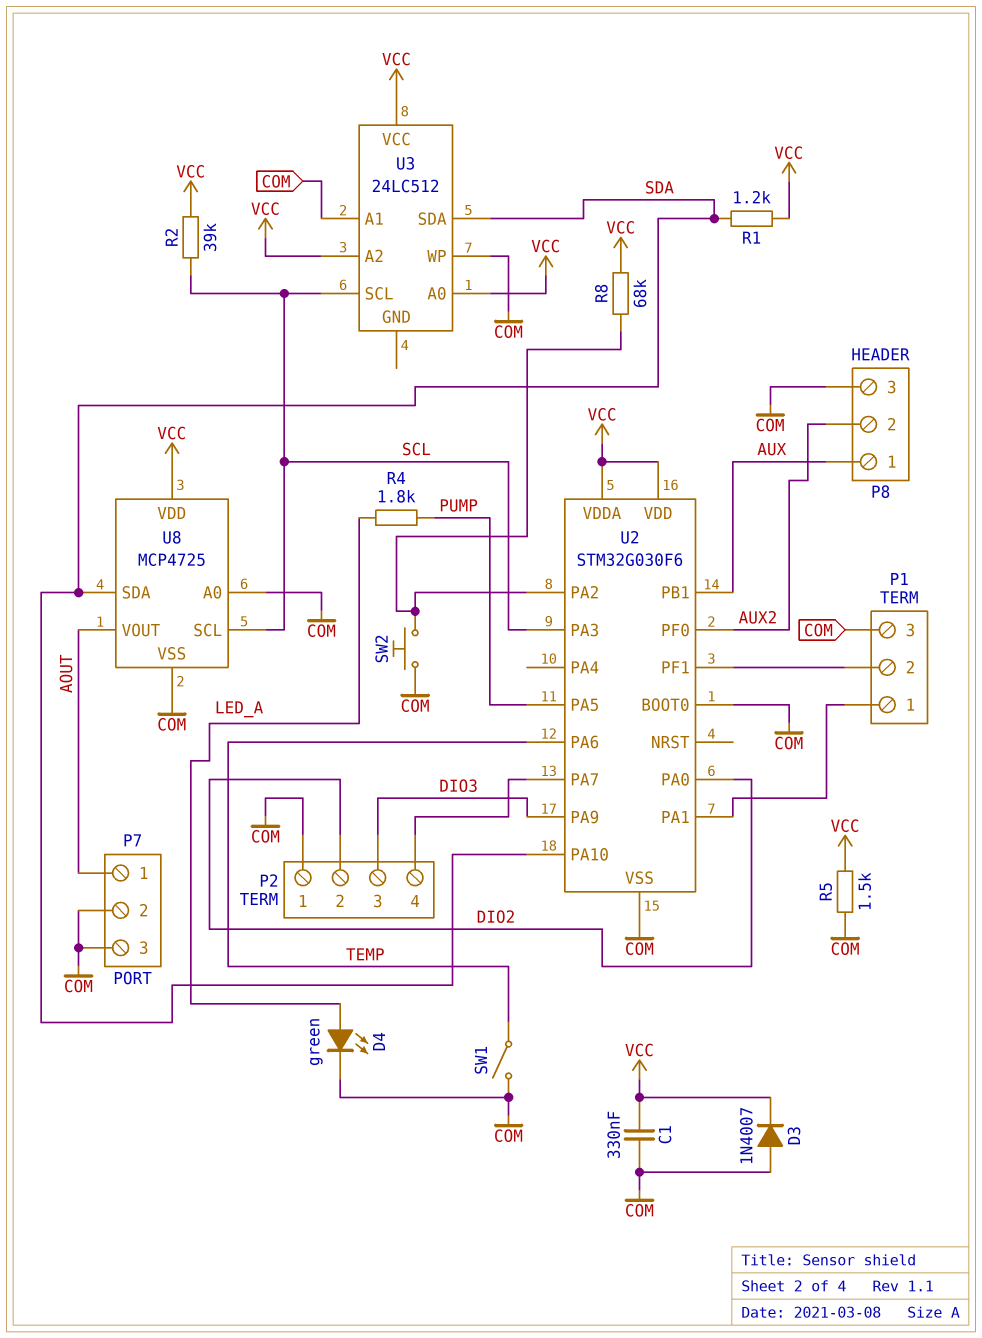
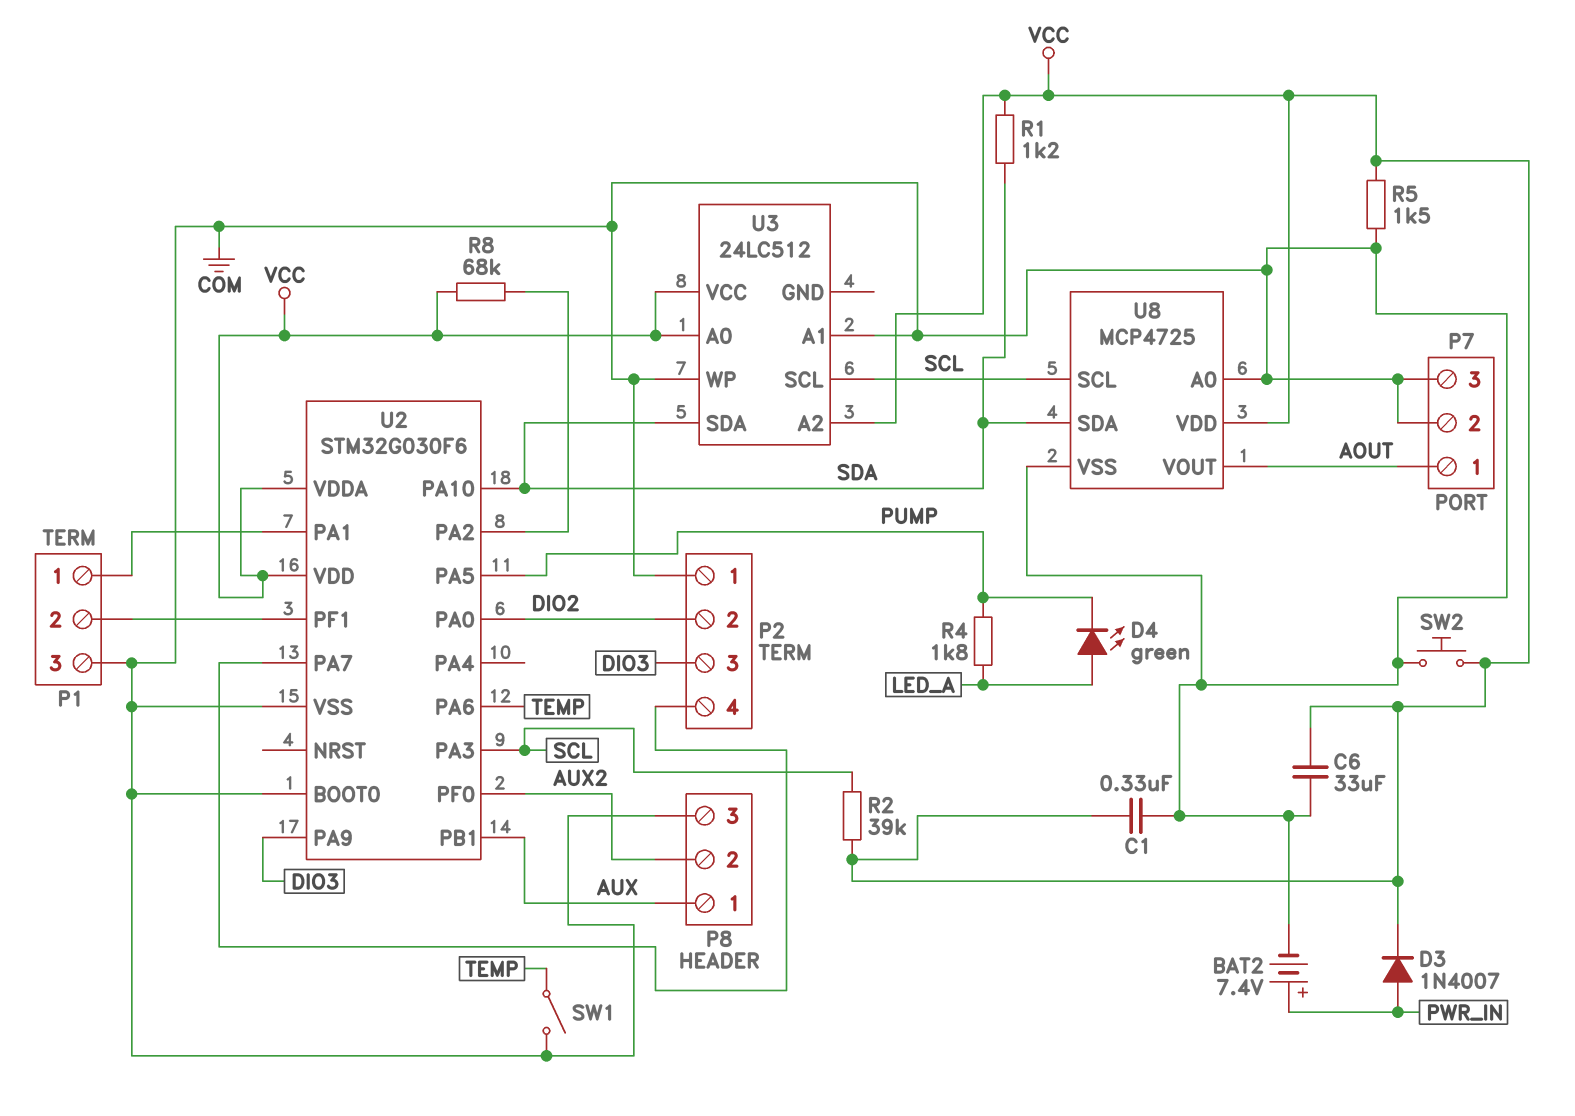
BAT2: none -> 7.4V (plus PWR_IN, minus COM)
C6: none -> 33uF (COM, VCC)
D3: diode 1N4007 (A COM, K VCC) -> diode 1N4007 (A PWR_IN, K VCC)
D4: LED green (A LED_A, K COM) -> LED green (A LED_A, K PUMP)
SW2: button (COM, U2/PA2) -> button (COM, VCC)

